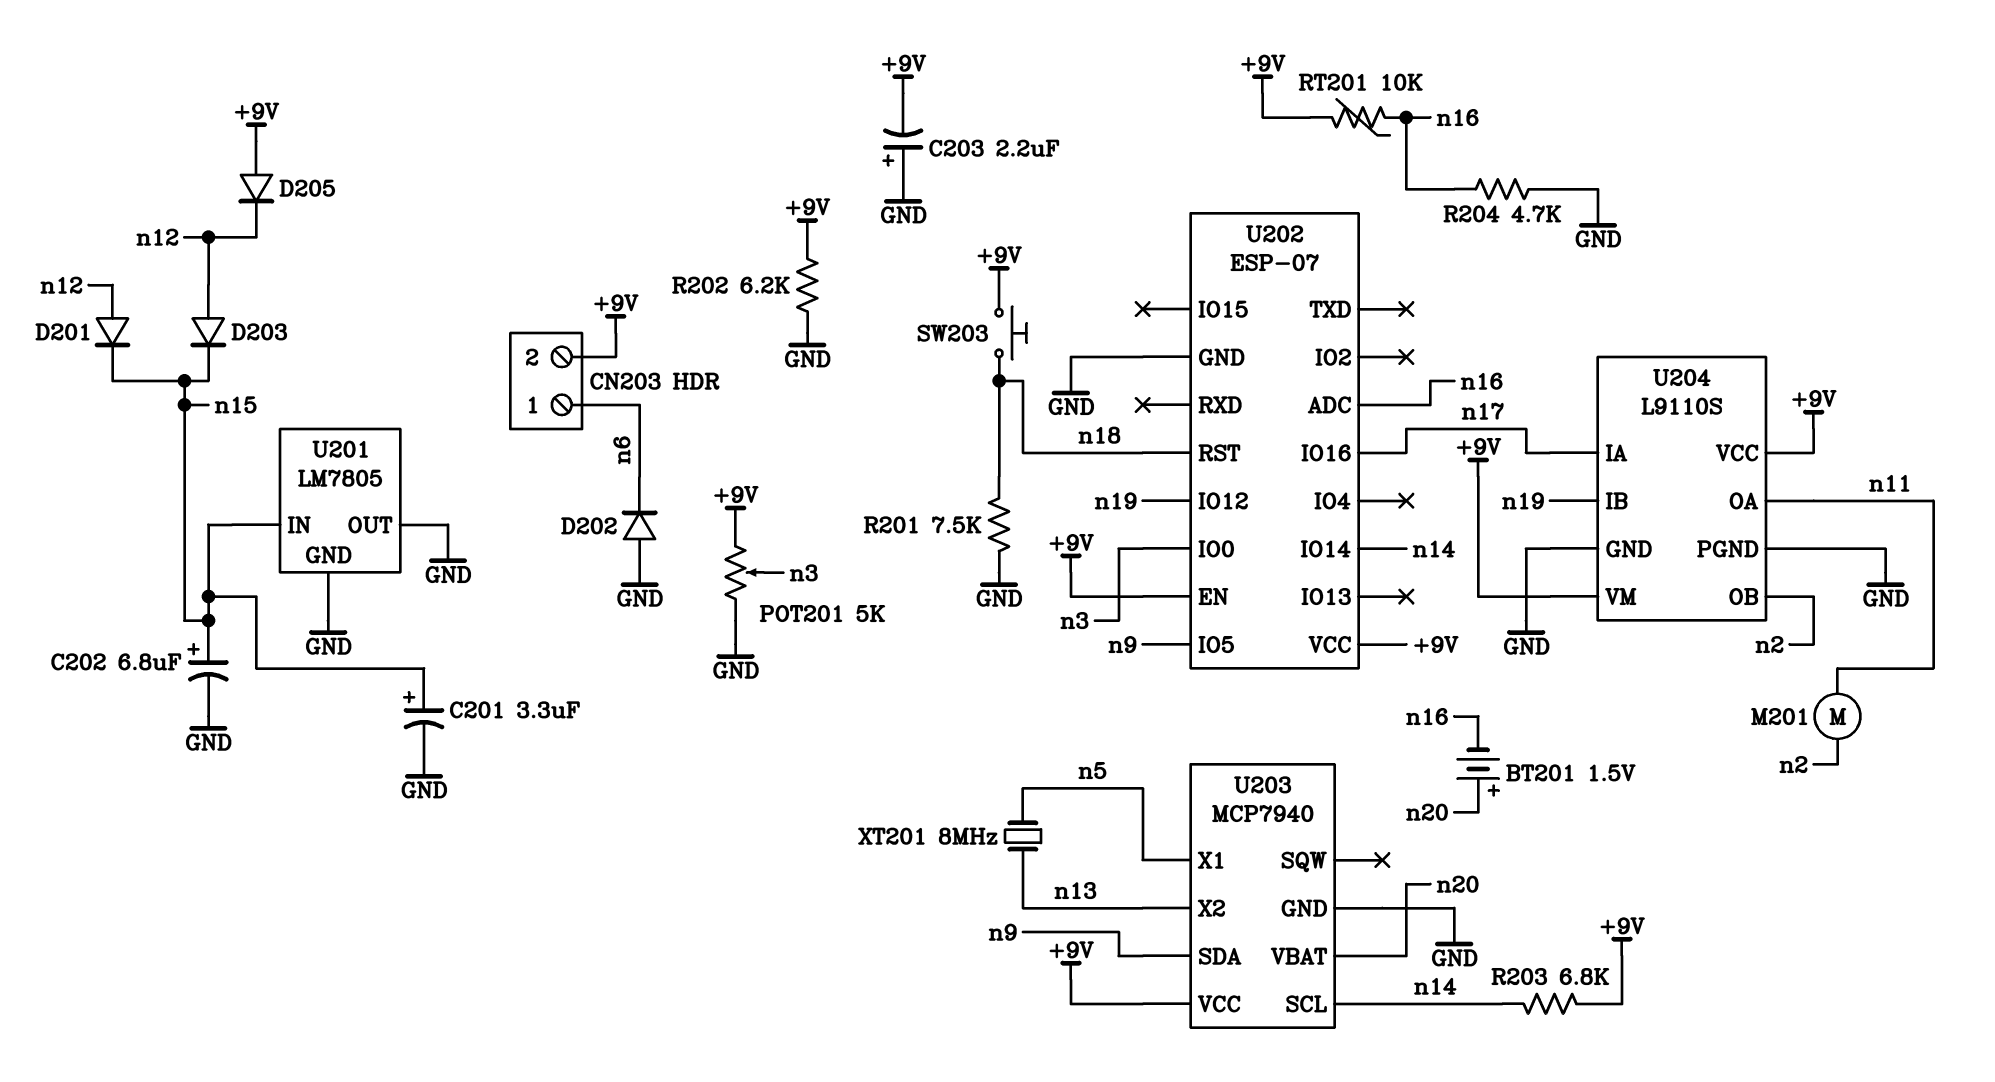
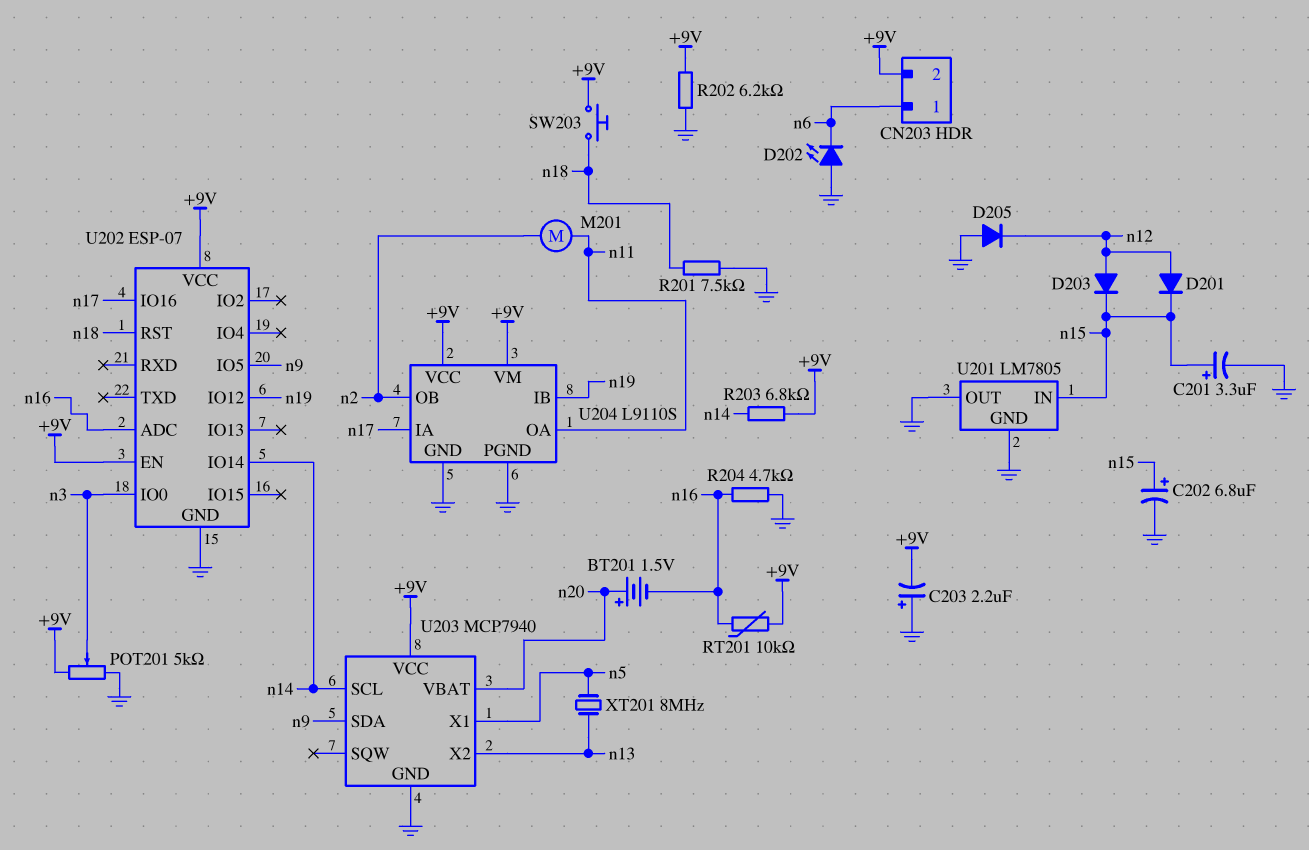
D202: diode (A GND, K n6) -> LED (A GND, K n6)
D205: diode (A +9V, K n12) -> diode (A GND, K n12)

